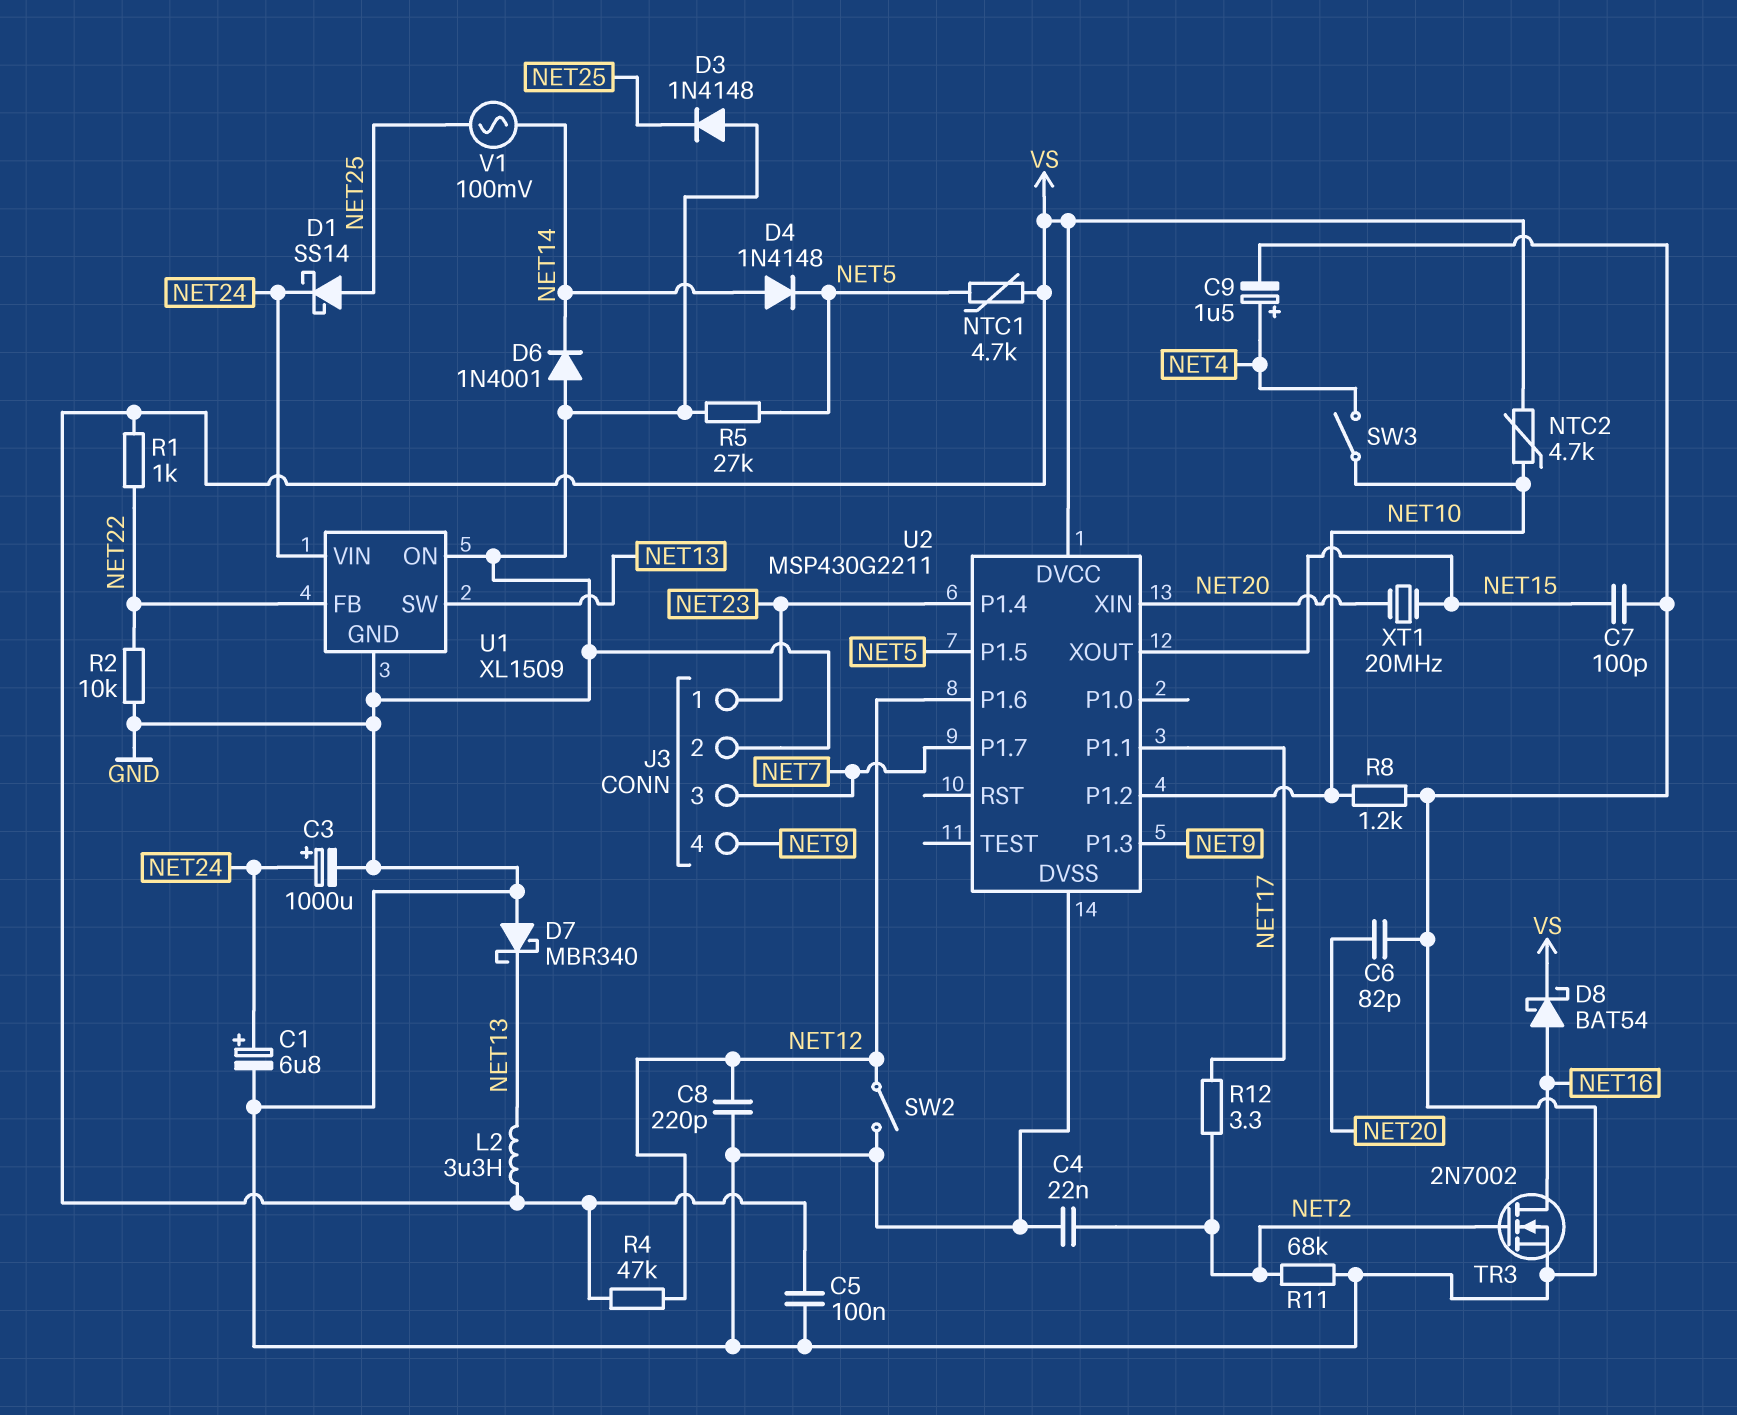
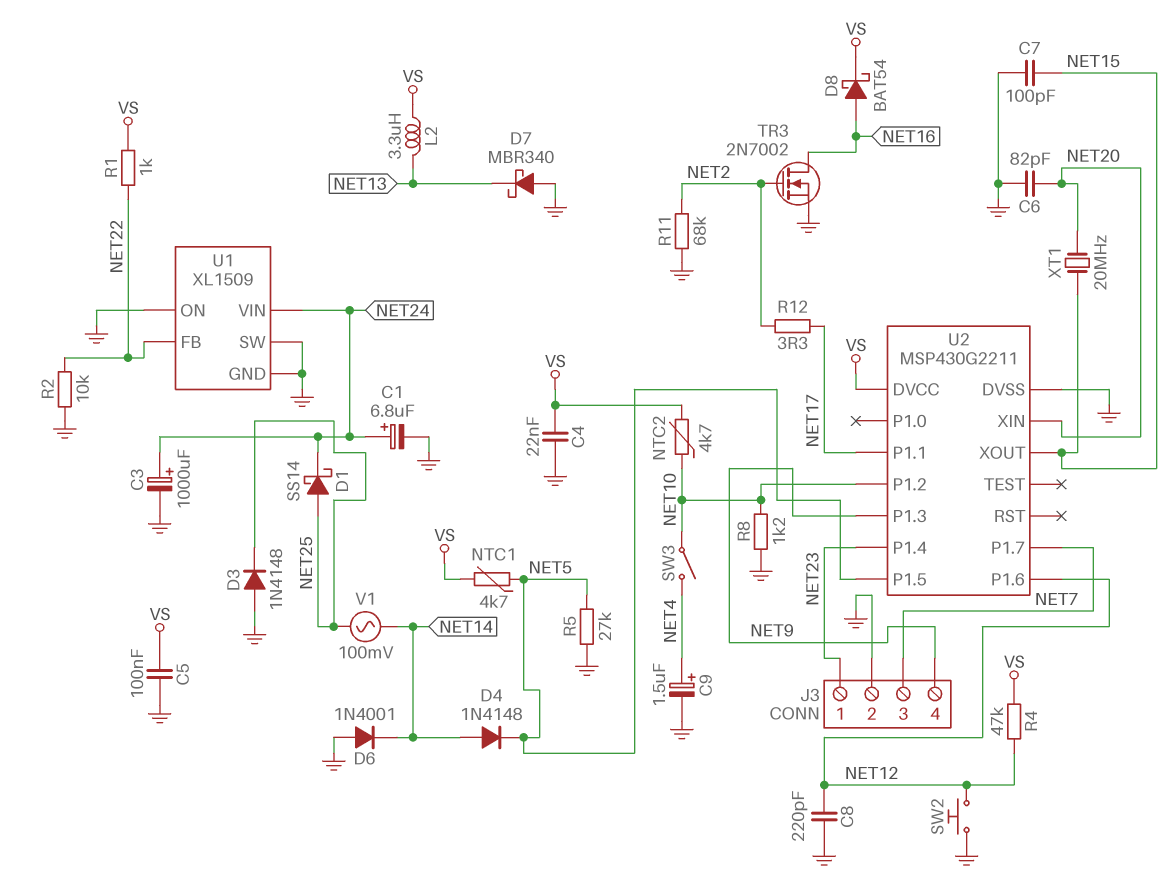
C4: 22nF (GND, NET2) -> 22nF (GND, VS)
SW2: switch (GND, NET12) -> button (GND, NET12)
U1 pin SW: NET13 -> GND

